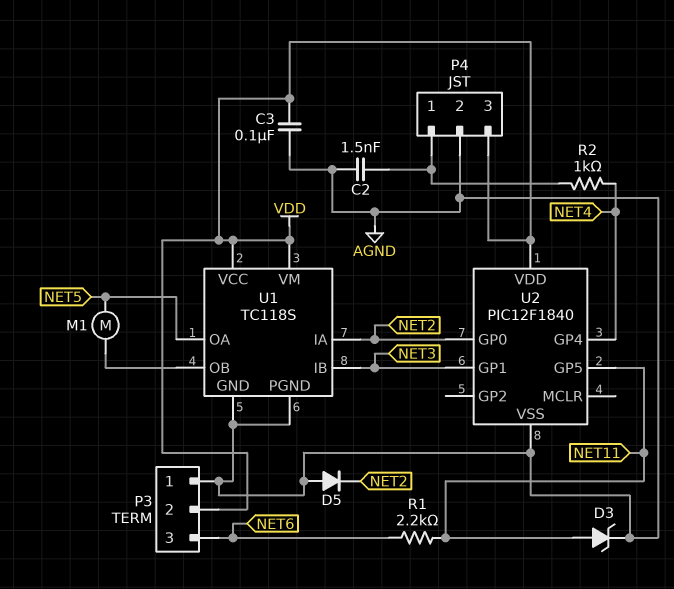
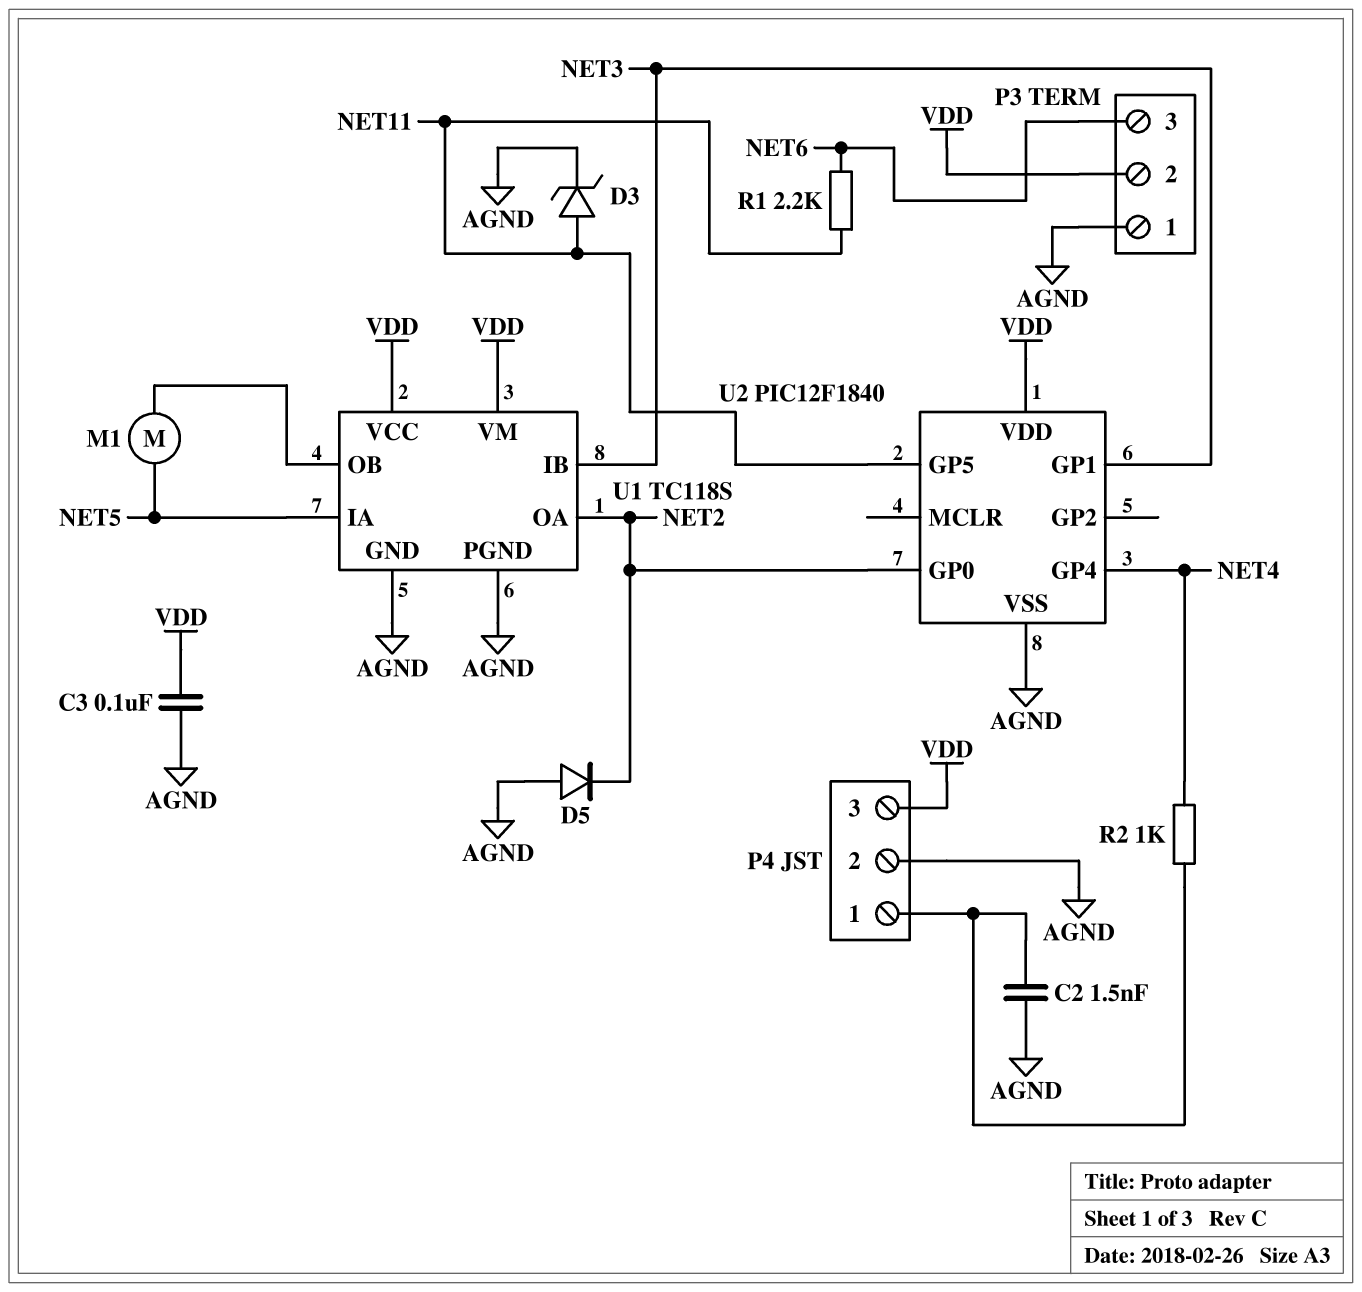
U1 pin IA: NET2 -> NET5
U1 pin OA: NET5 -> NET2

